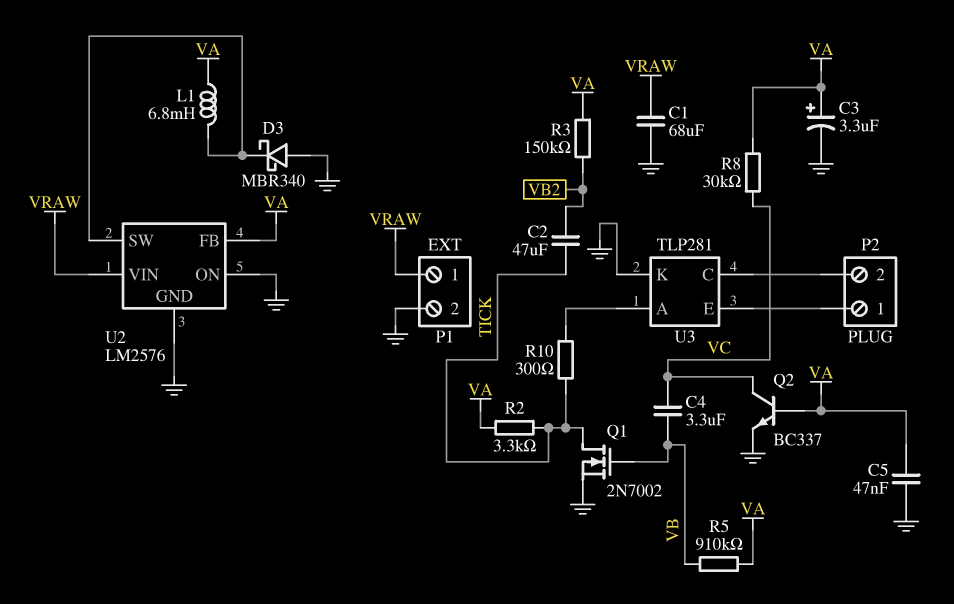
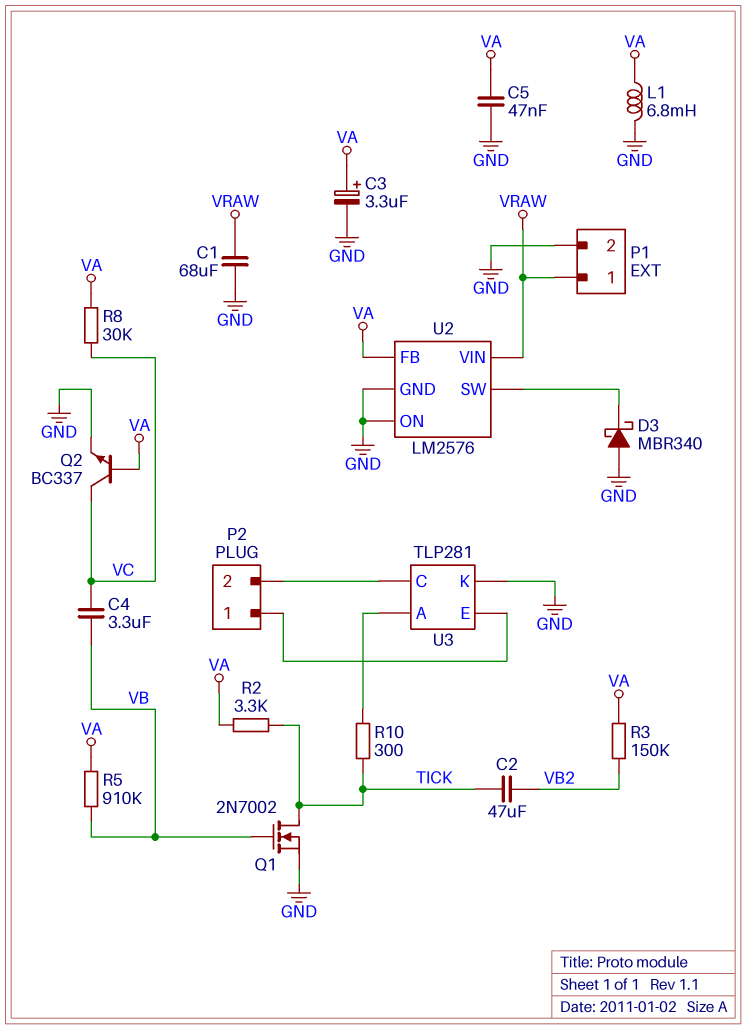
L1: 6.8mH (U2/SW, VA) -> 6.8mH (GND, VA)

